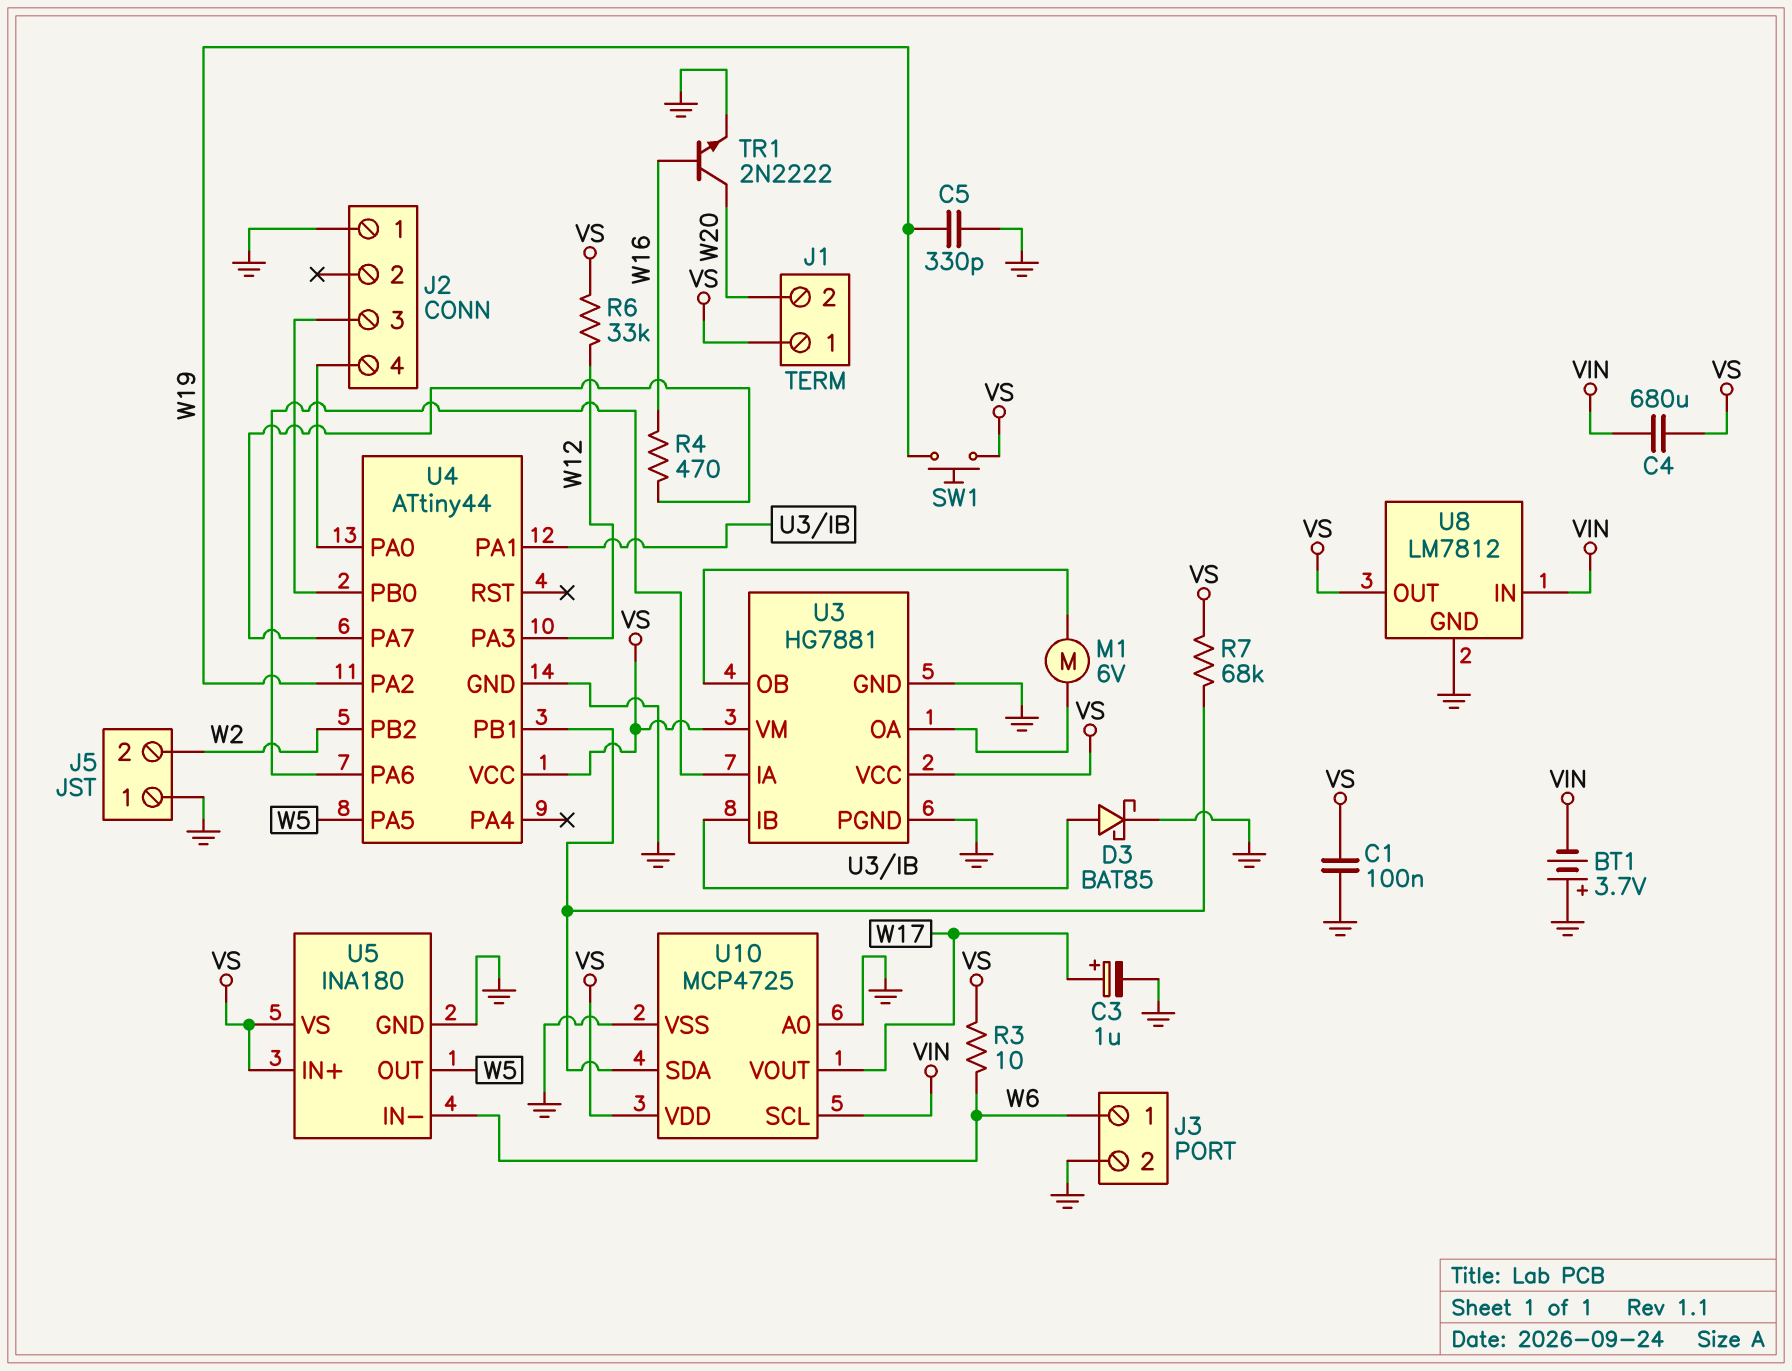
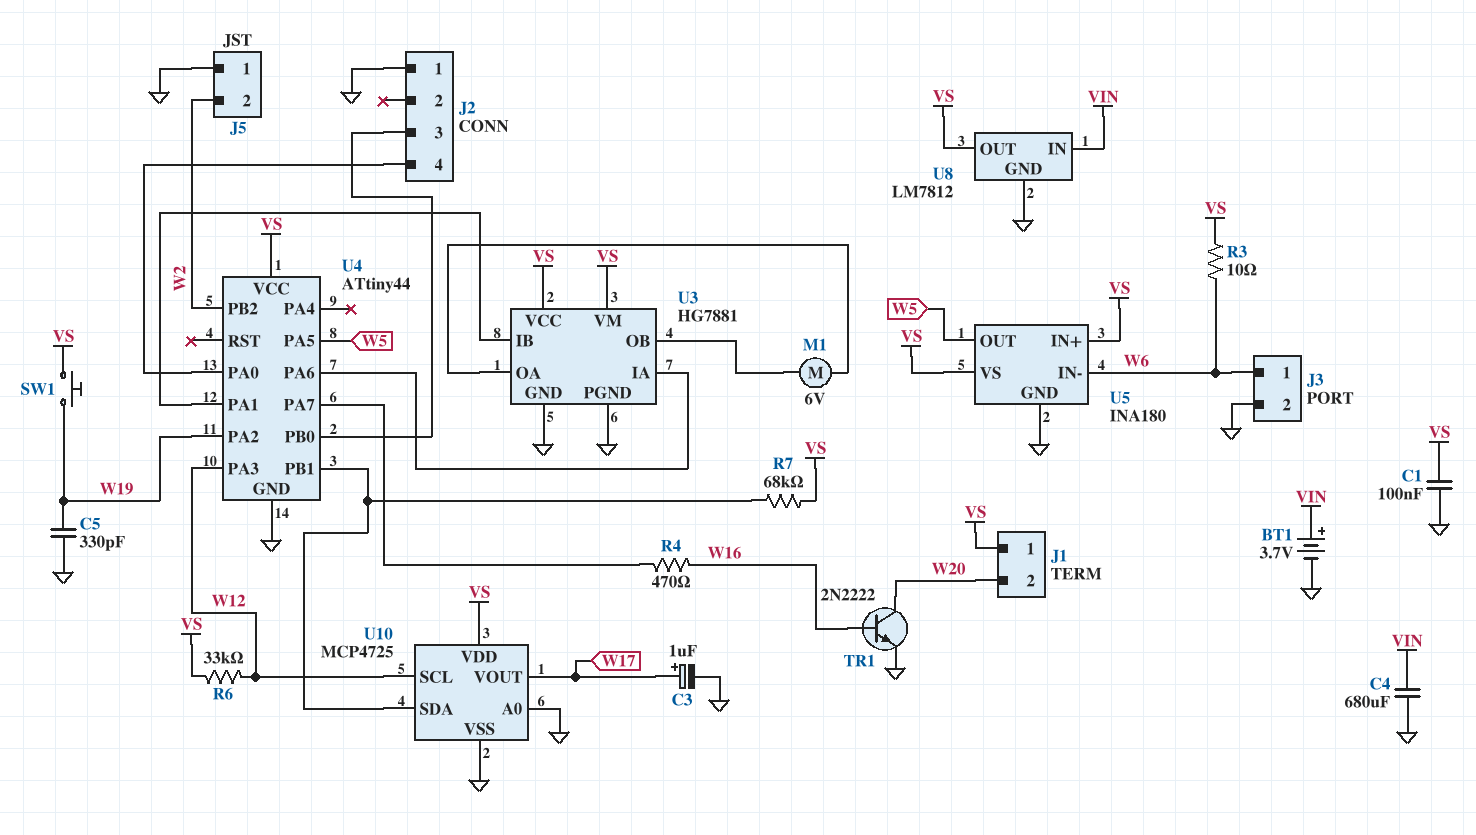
BT1: 3.7V (plus GND, minus VIN) -> 3.7V (plus VIN, minus GND)
C4: 680uF (VIN, VS) -> 680uF (GND, VIN)
D3: schottky BAT85 (A U3/IB, K GND) -> none
U10 pin SCL: VIN -> W12

